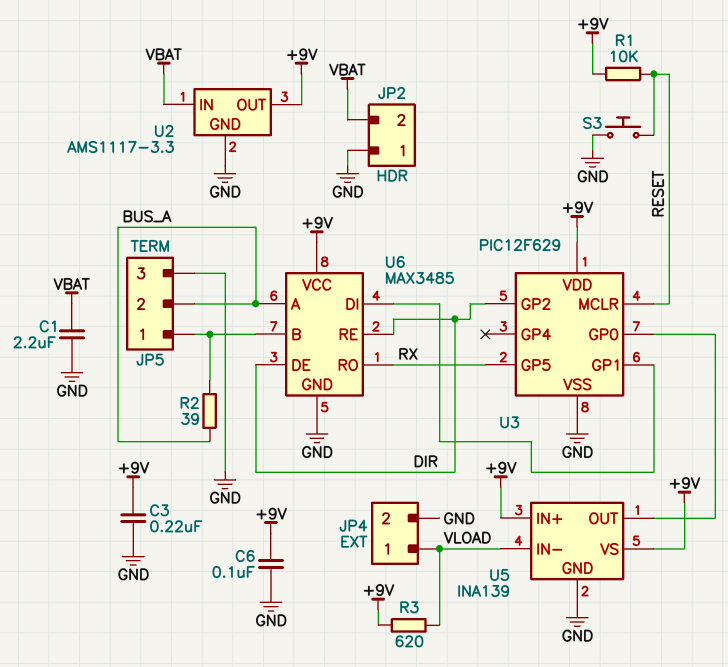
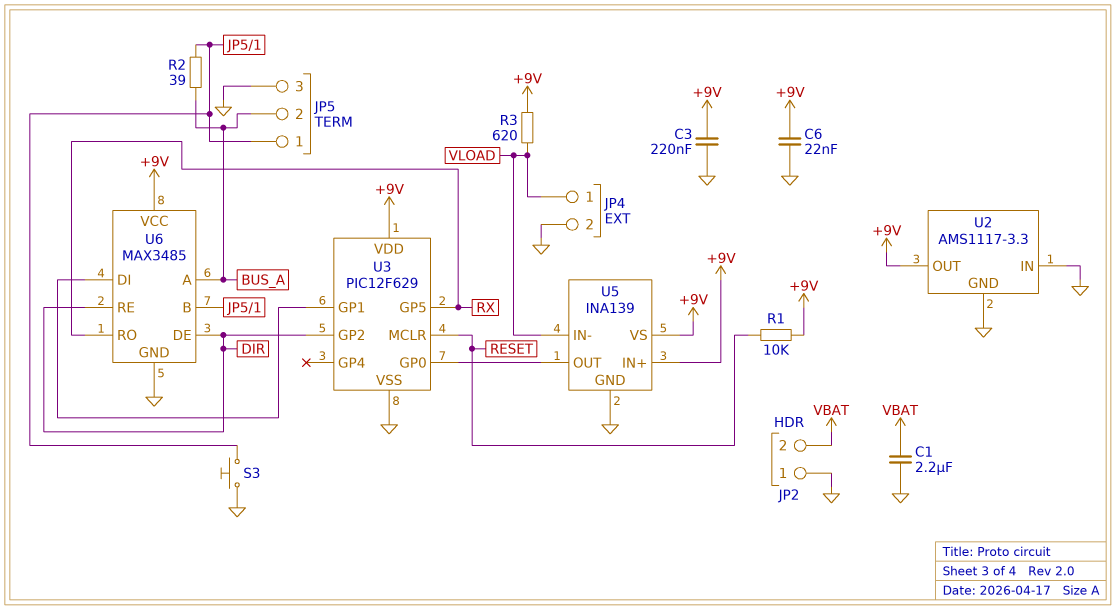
C6: 100nF (+9V, GND) -> 22nF (+9V, GND)
S3: button (GND, RESET) -> button (GND, JP5/1)
U2 pin IN: VBAT -> GND

